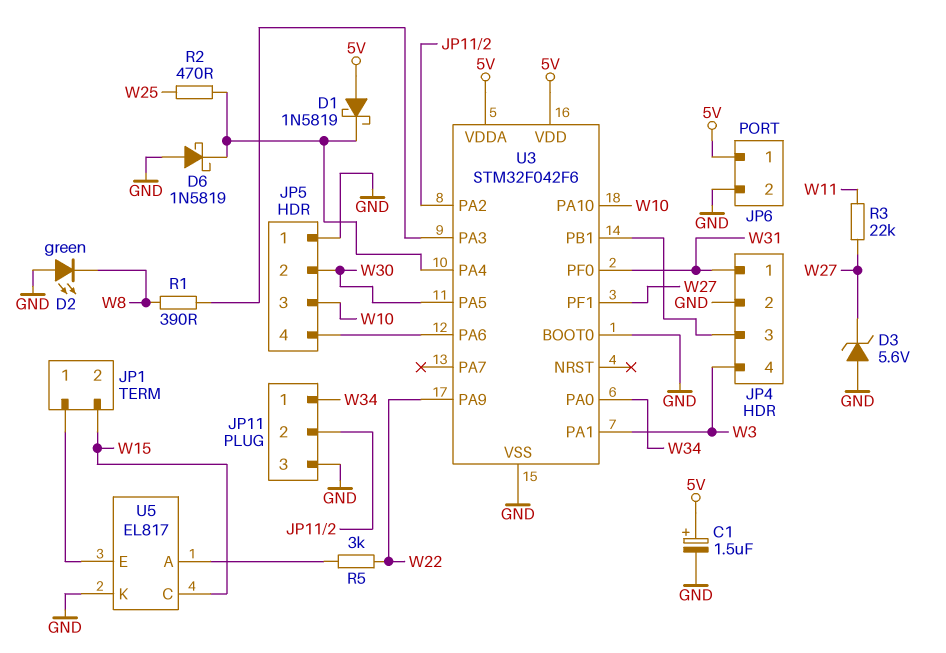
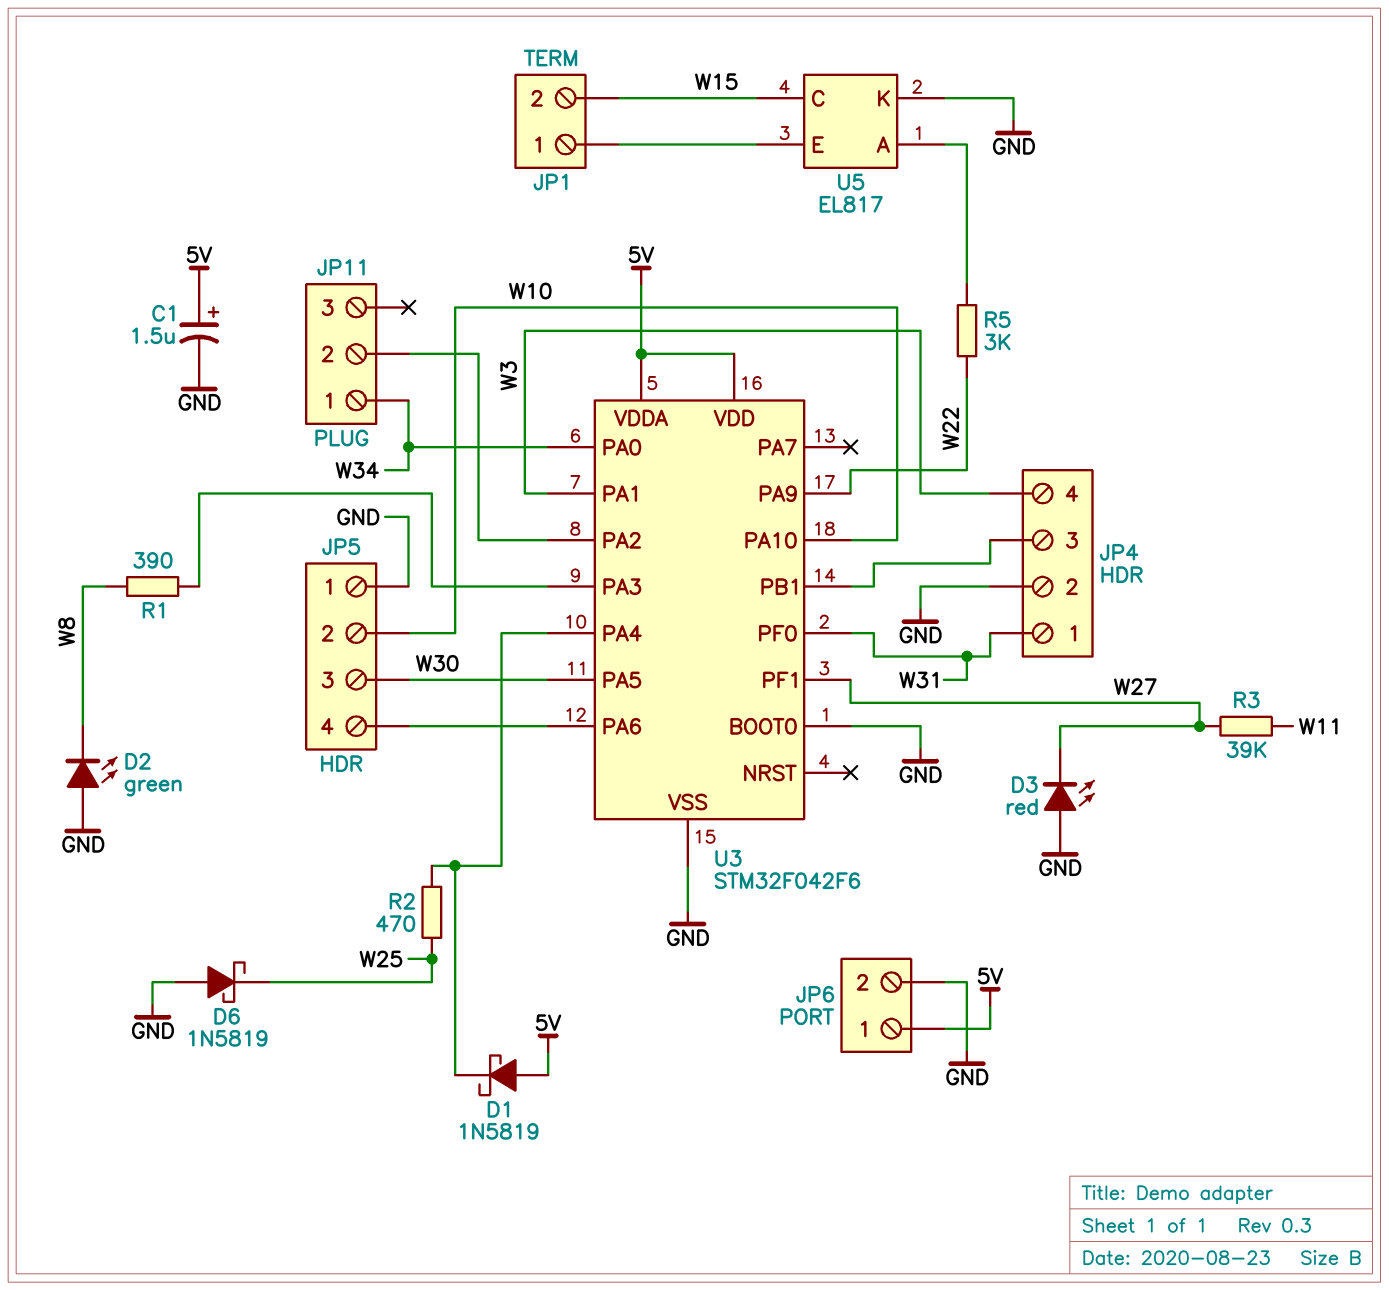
D3: zener 5.6V (A GND, K W27) -> LED red (A GND, K W27)
D6: schottky 1N5819 (A GND, K U3/PA4) -> schottky 1N5819 (A GND, K W25)
JP5 pin 2: W30 -> W10
JP5 pin 3: W10 -> W30
JP11 pin 3: GND -> none
R3: 22k (W11, W27) -> 39k (W11, W27)

